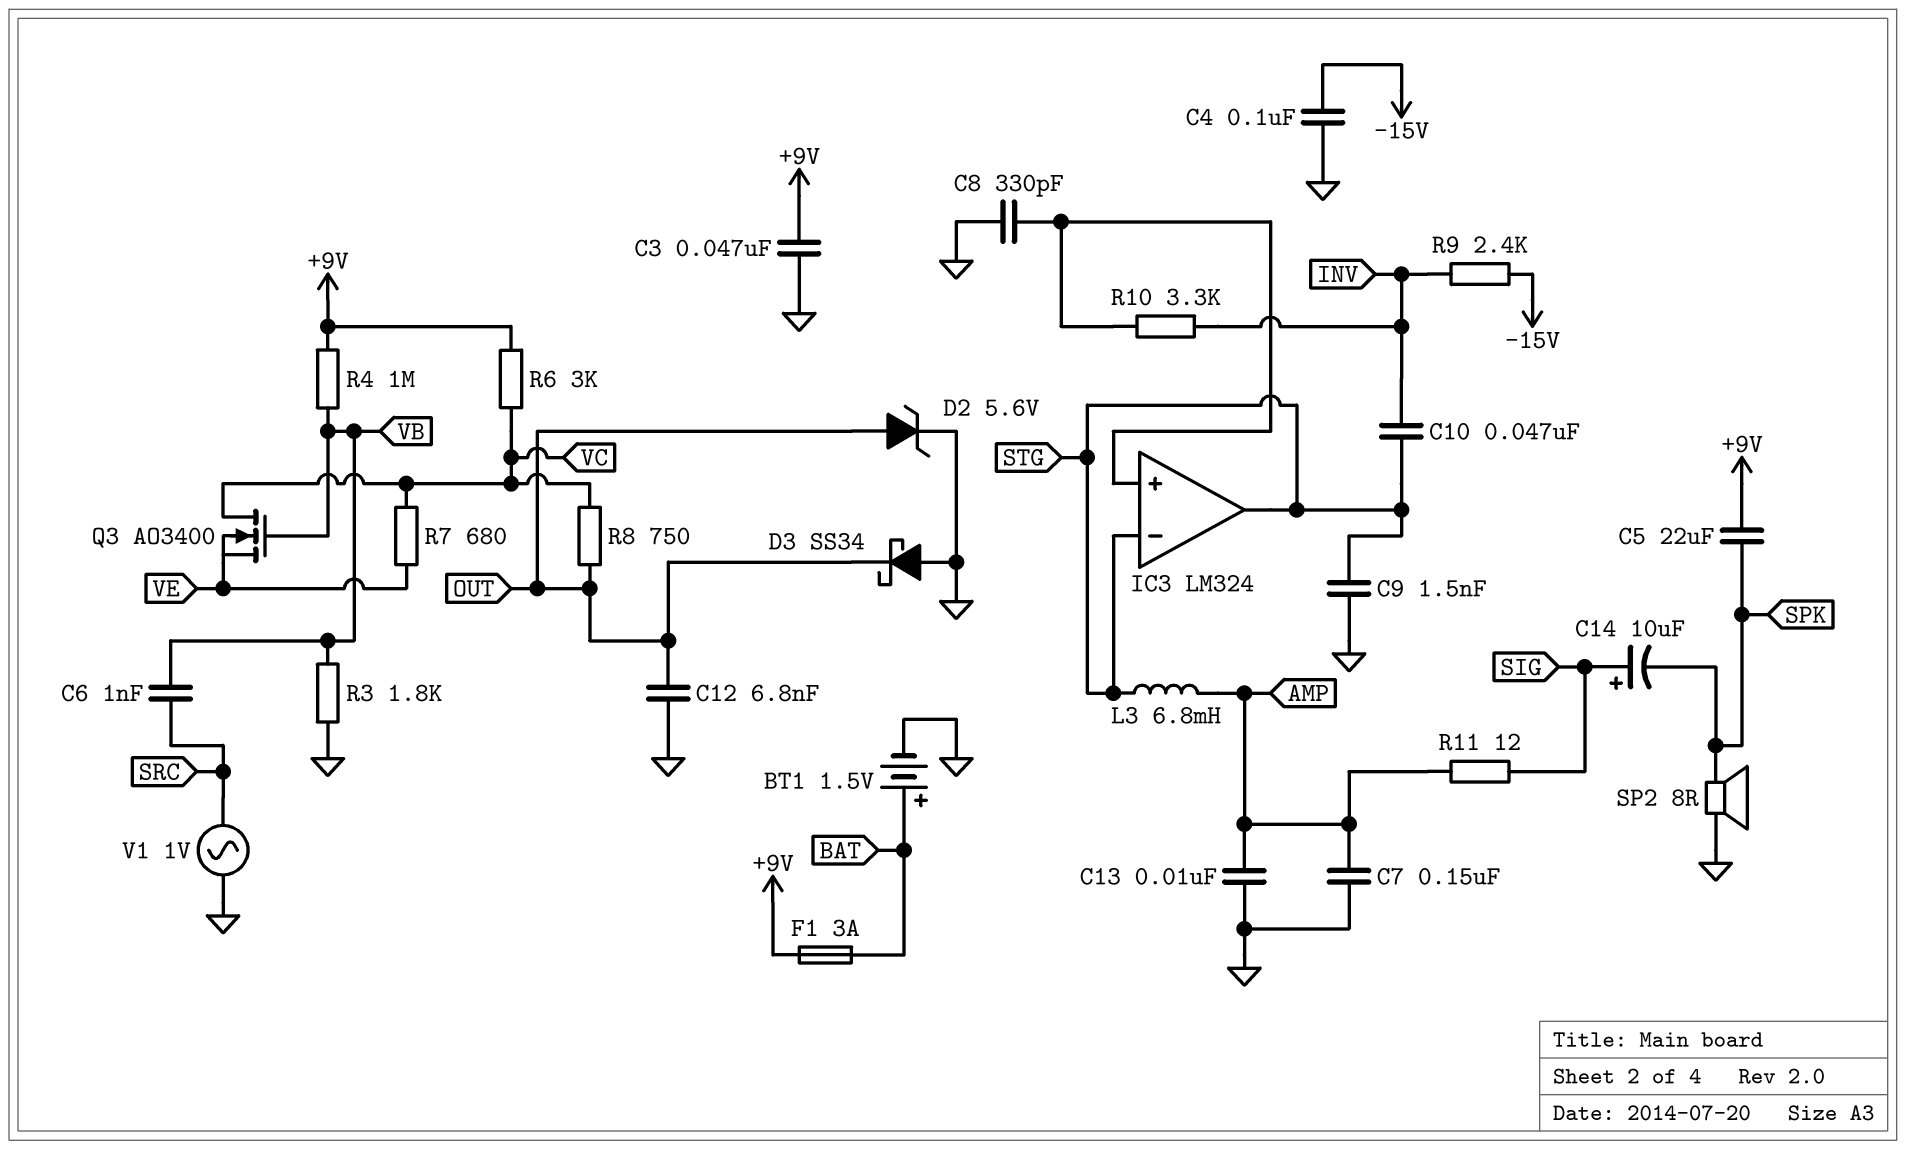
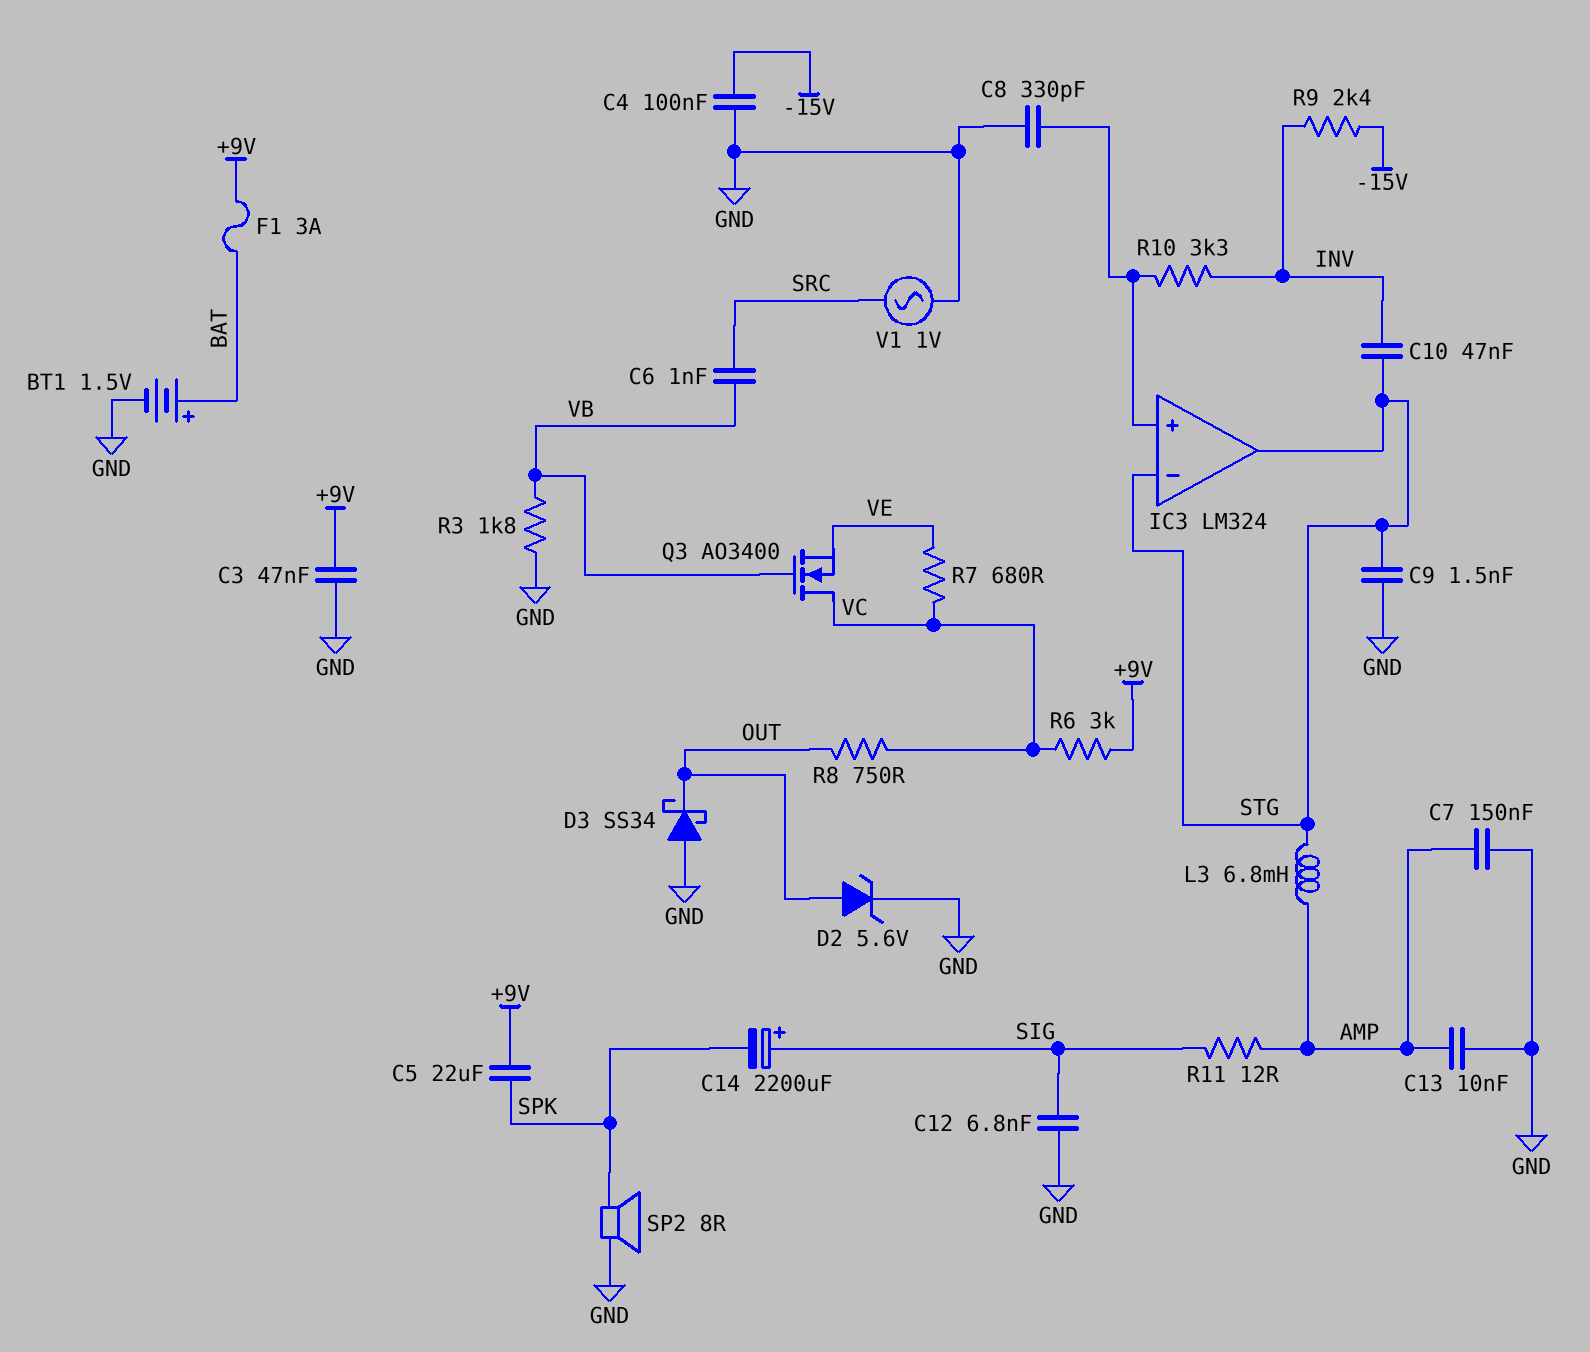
C12: 6.8nF (GND, OUT) -> 6.8nF (GND, SIG)
C14: 10uF (plus SIG, minus SPK) -> 2200uF (plus SIG, minus SPK)
R4: 1M (+9V, VB) -> none

